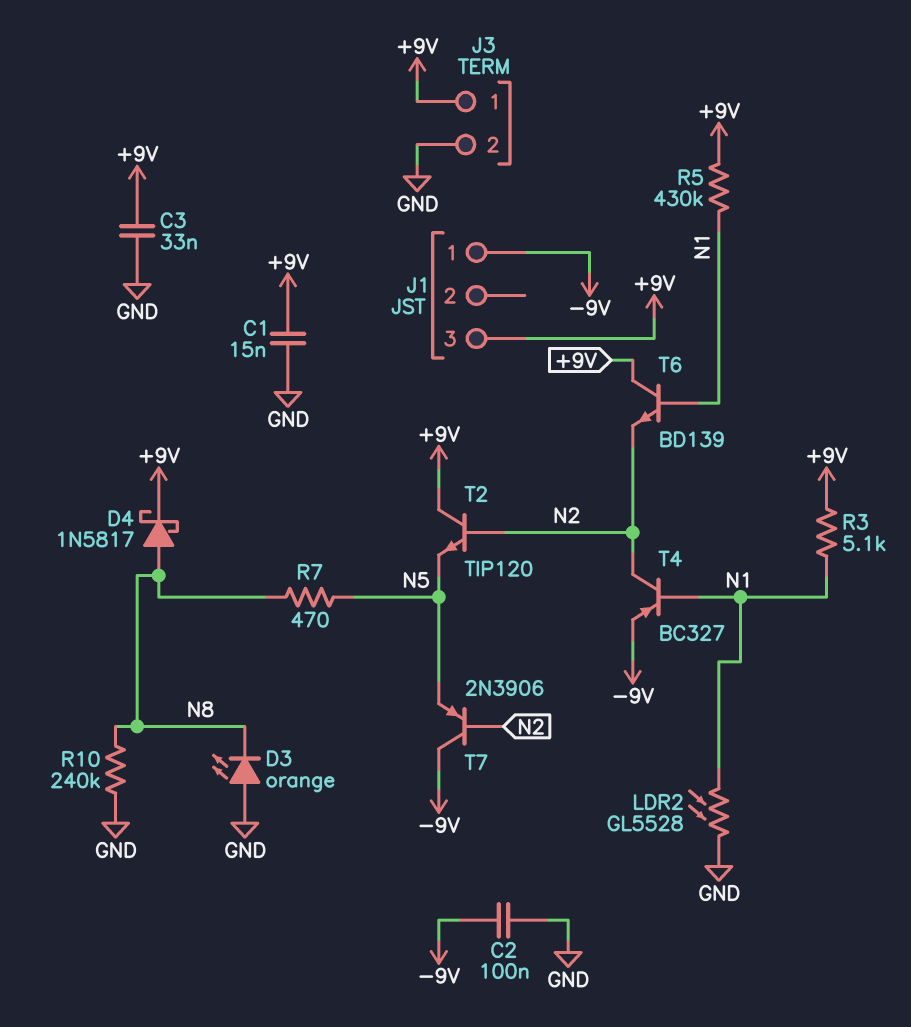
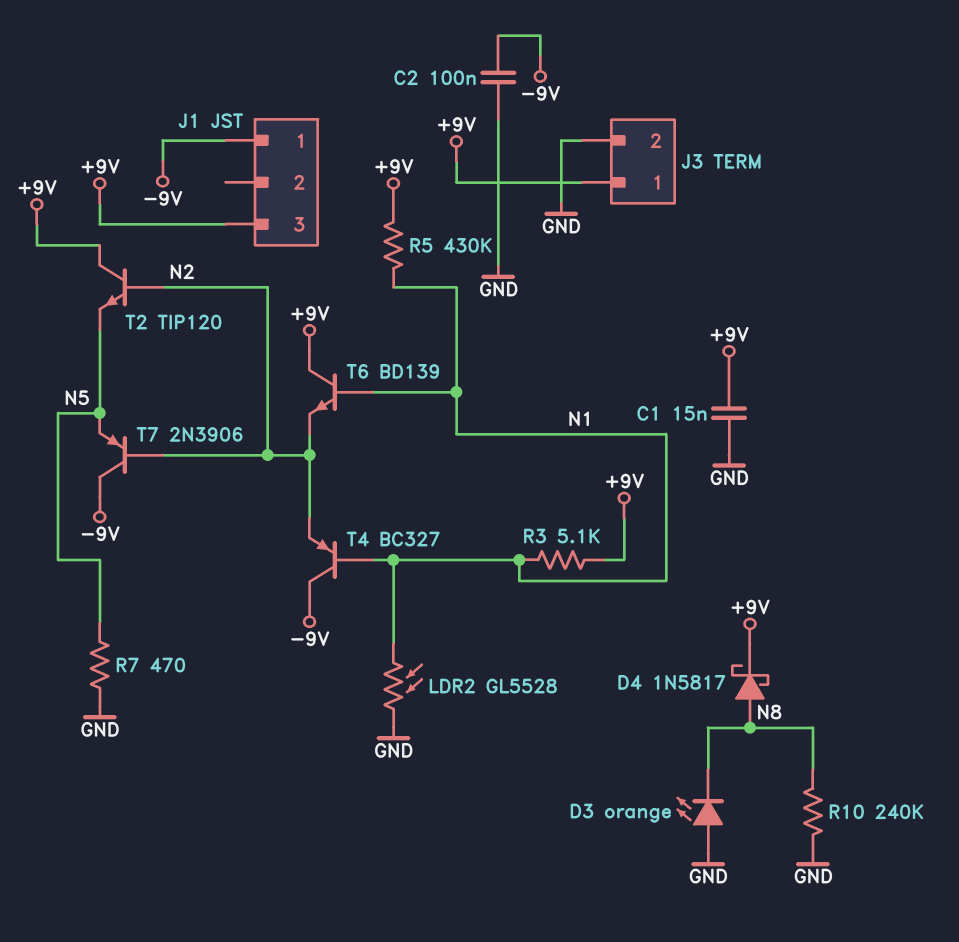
C3: 33nF (+9V, GND) -> none
R7: 470 (N5, N8) -> 470 (GND, N5)
T4: PNP BC327 (B N1, C N2, E -9V) -> PNP BC327 (B N1, C -9V, E N2)

